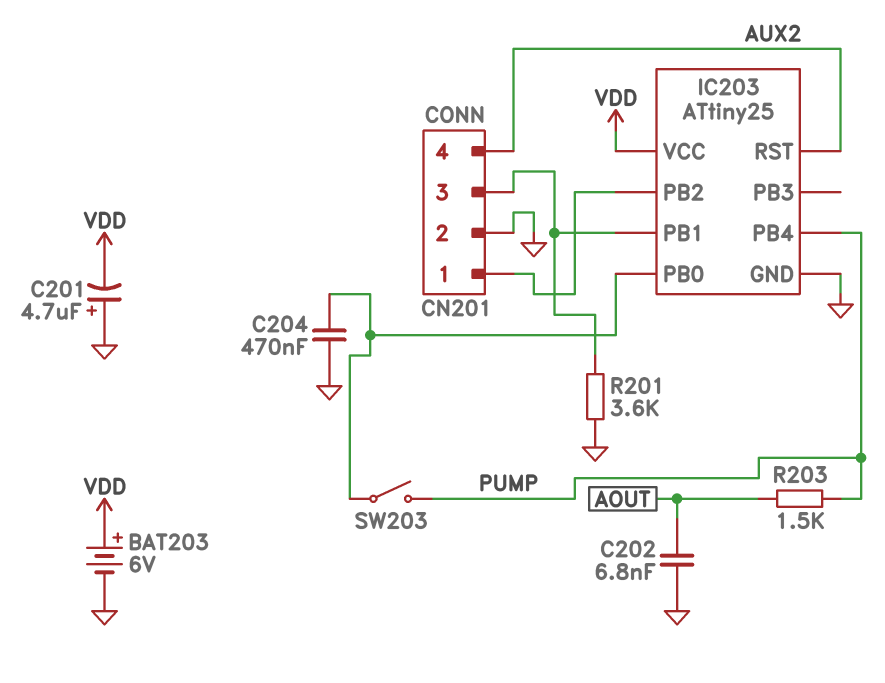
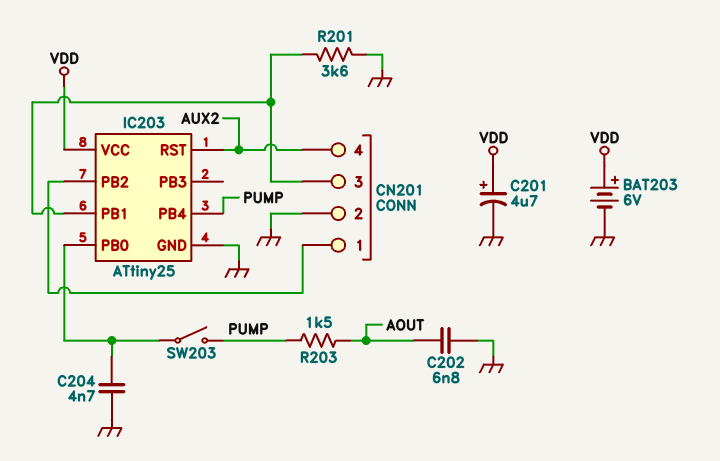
C201: 4.7uF (plus GND, minus VDD) -> 4.7uF (plus VDD, minus GND)
C204: 470nF (GND, IC203/PB0) -> 4.7nF (GND, IC203/PB0)

